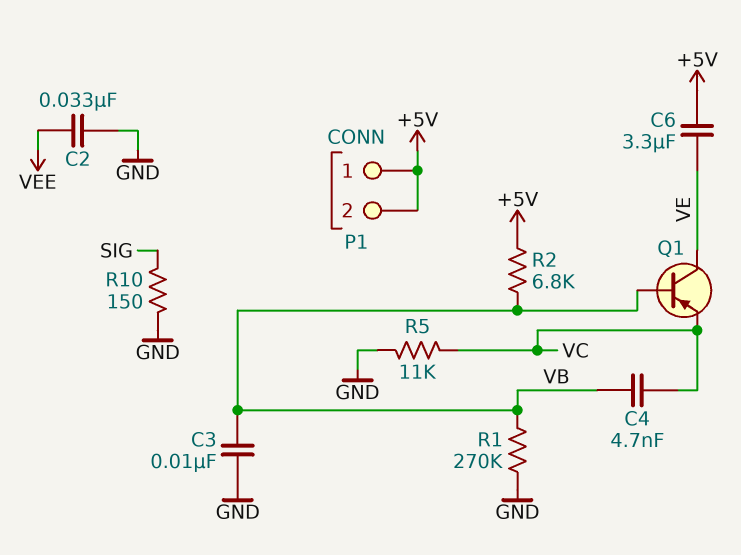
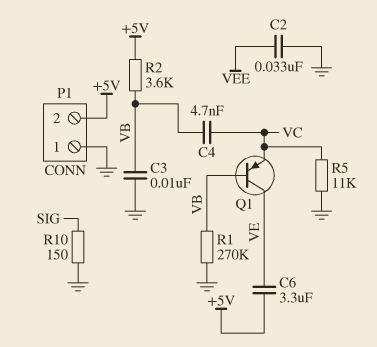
P1 pin 1: +5V -> GND
R2: 6.8k (+5V, VB) -> 3.6k (+5V, VB)

